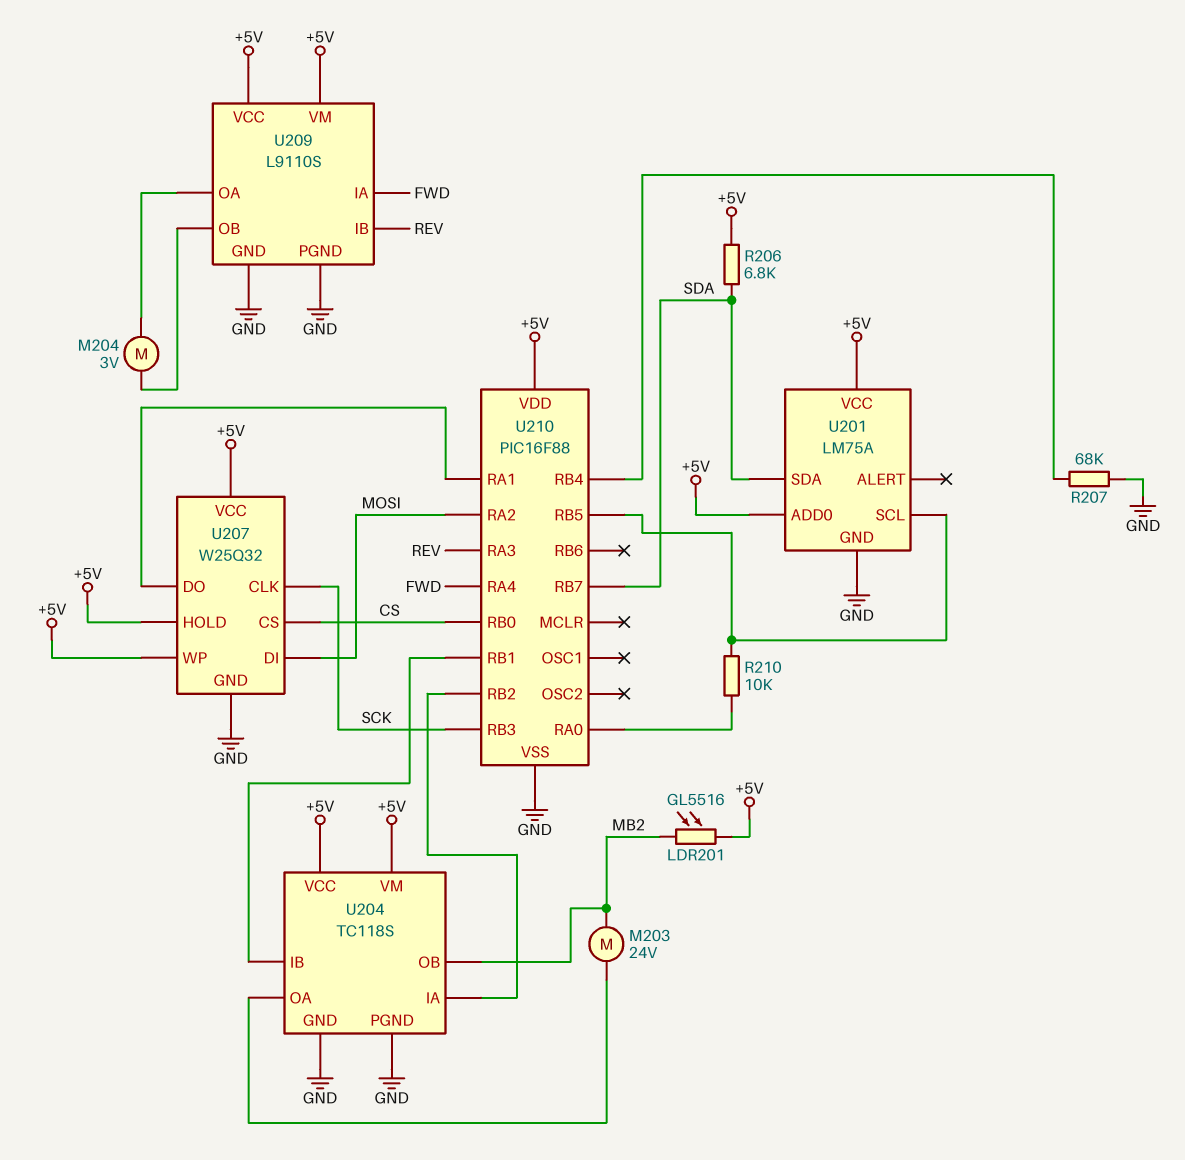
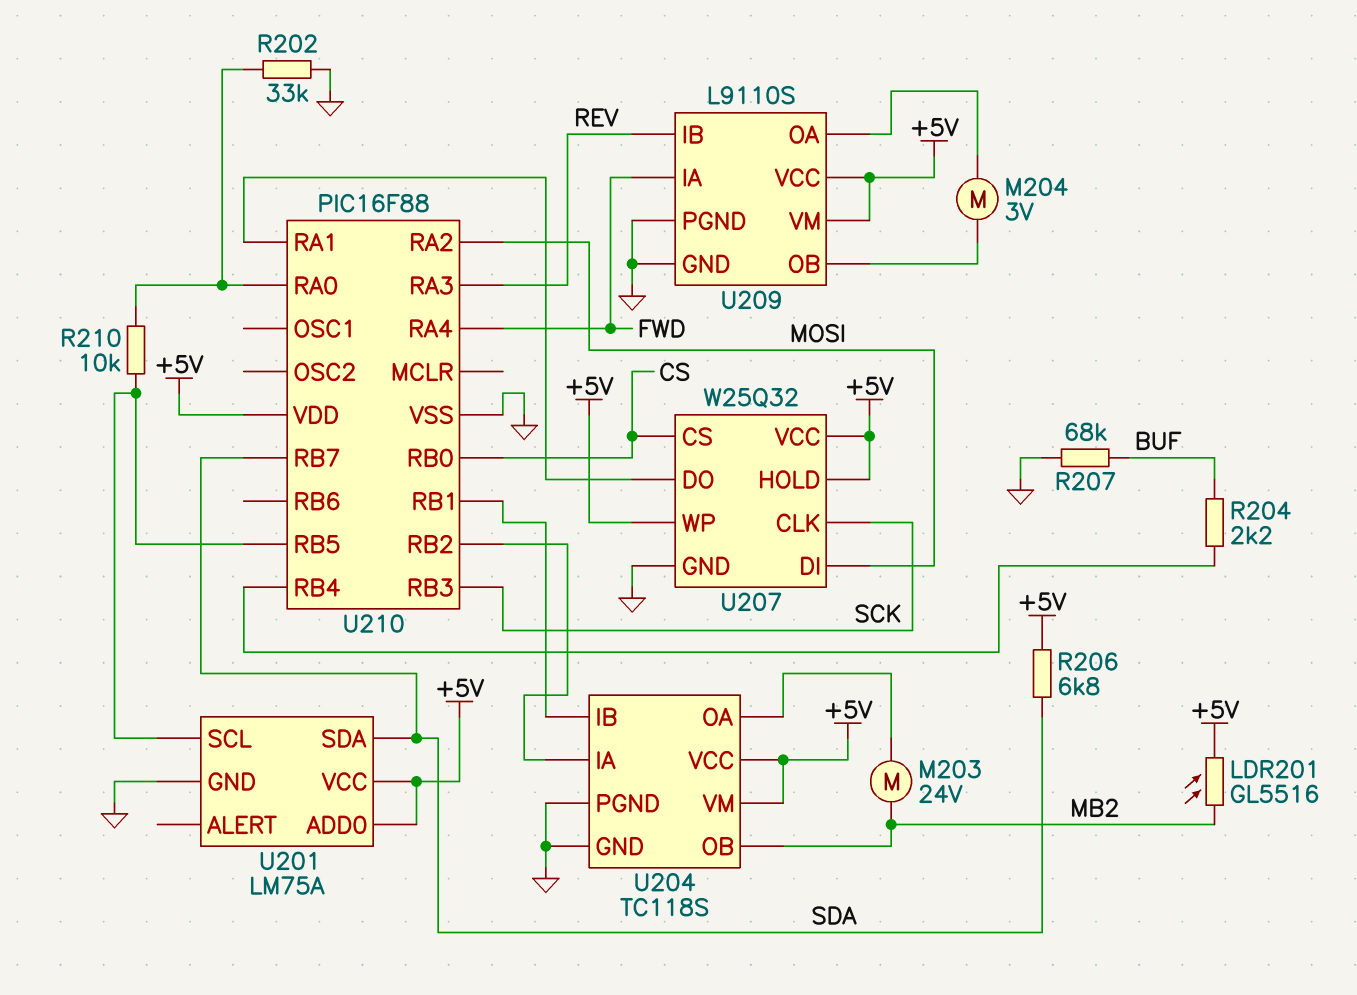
R202: none -> 33k (GND, U210/RA0)
R204: none -> 2.2k (BUF, U210/RB4)
R207: 68k (GND, U210/RB4) -> 68k (BUF, GND)

